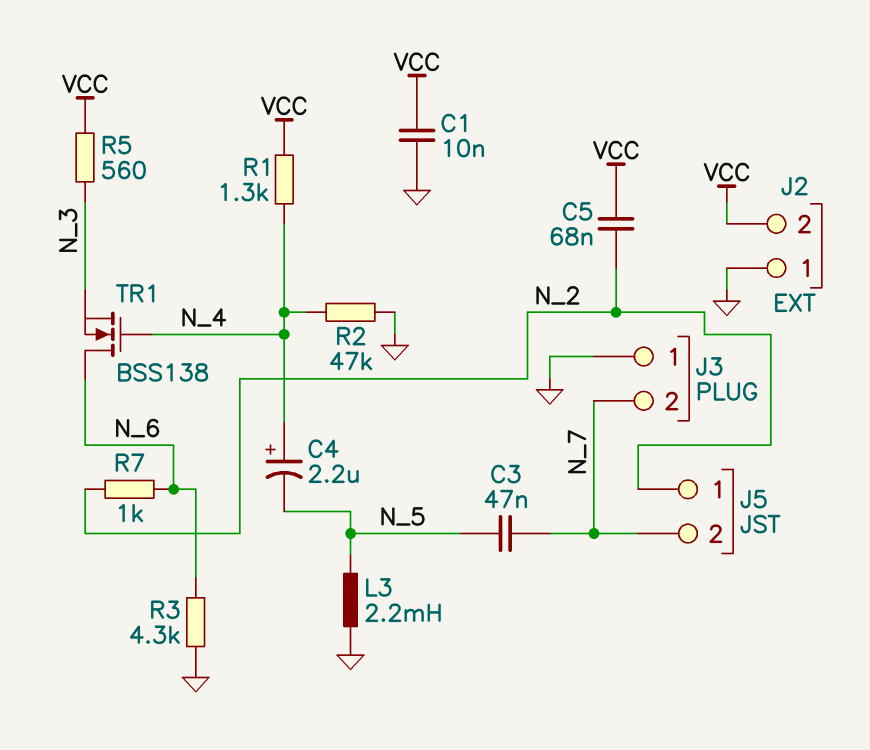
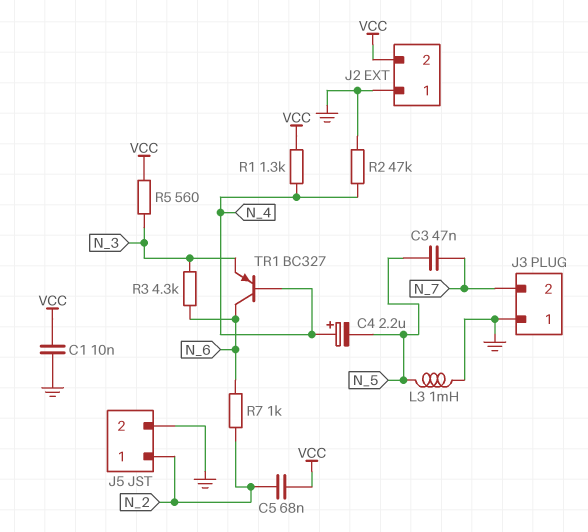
J5 pin 2: N_7 -> GND
L3: 2.2mH (GND, N_5) -> 1mH (GND, N_5)
R3: 4.3k (GND, N_6) -> 4.3k (N_3, N_6)
TR1: NMOS BSS138 (G N_4, D N_6, S N_3) -> PNP BC327 (B N_4, C N_6, E N_3)

